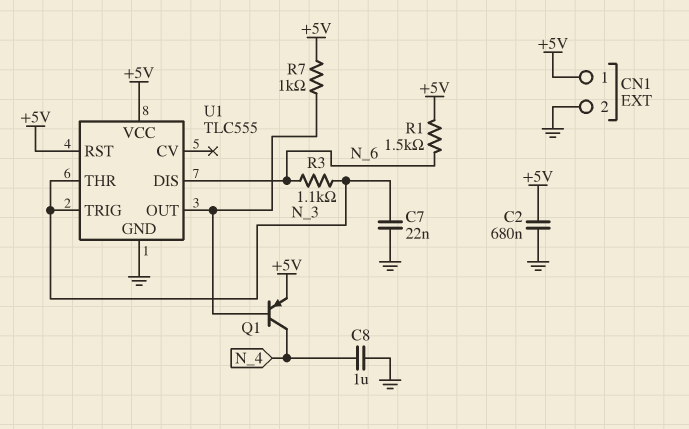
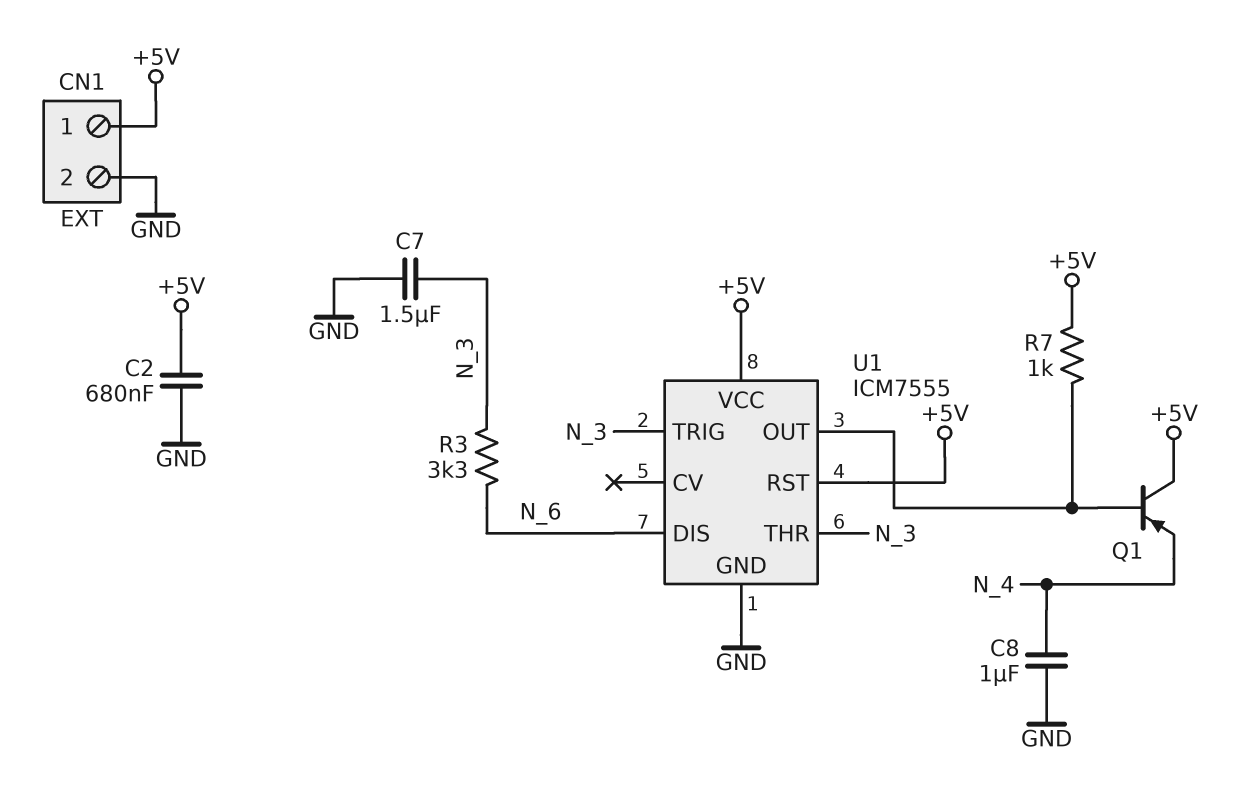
C7: 22nF (GND, N_3) -> 1.5uF (GND, N_3)
Q1: PNP (B U1/OUT, C N_4, E +5V) -> PNP (B U1/OUT, C +5V, E N_4)
R1: 1.5k (+5V, N_6) -> none
R3: 1.1k (N_3, N_6) -> 3.3k (N_3, N_6)
U1: TLC555 -> ICM7555

